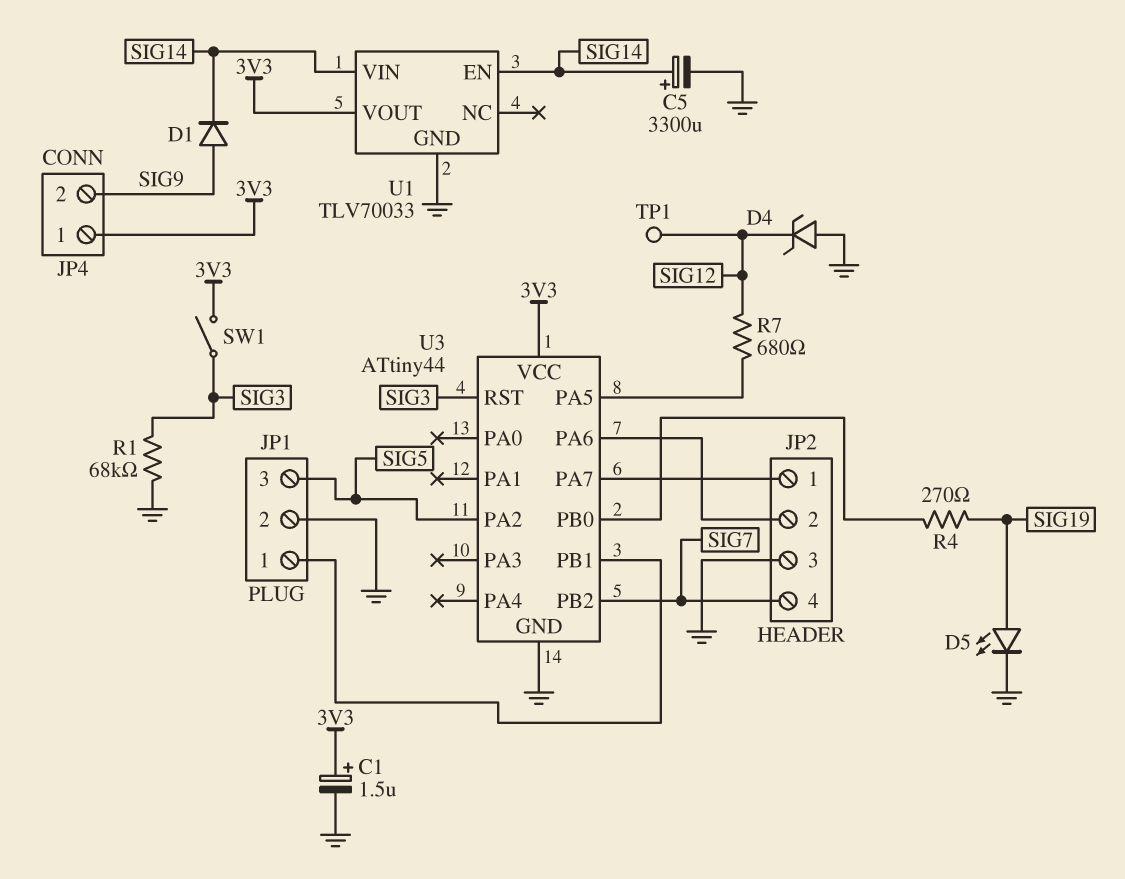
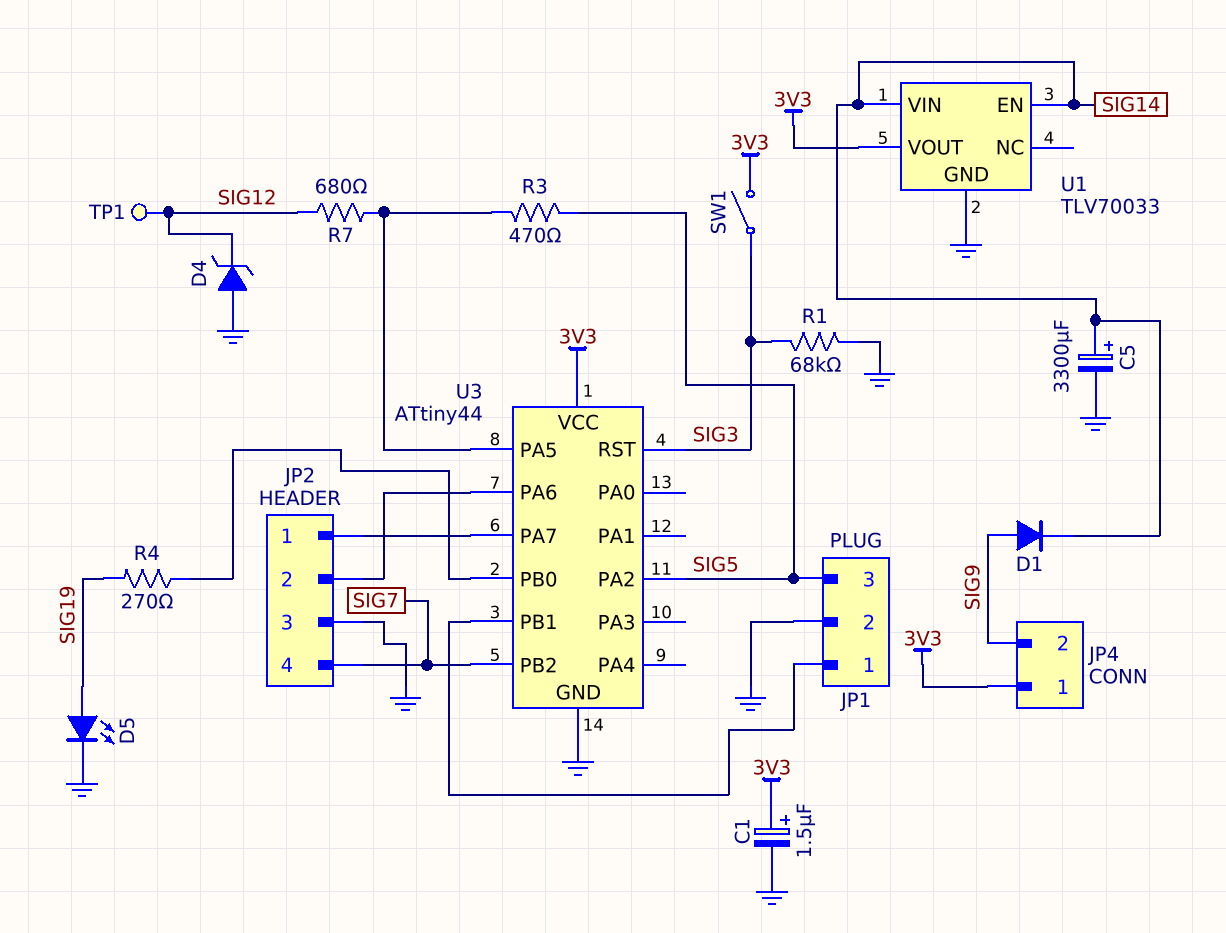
R3: none -> 470 (SIG5, U3/PA5)

